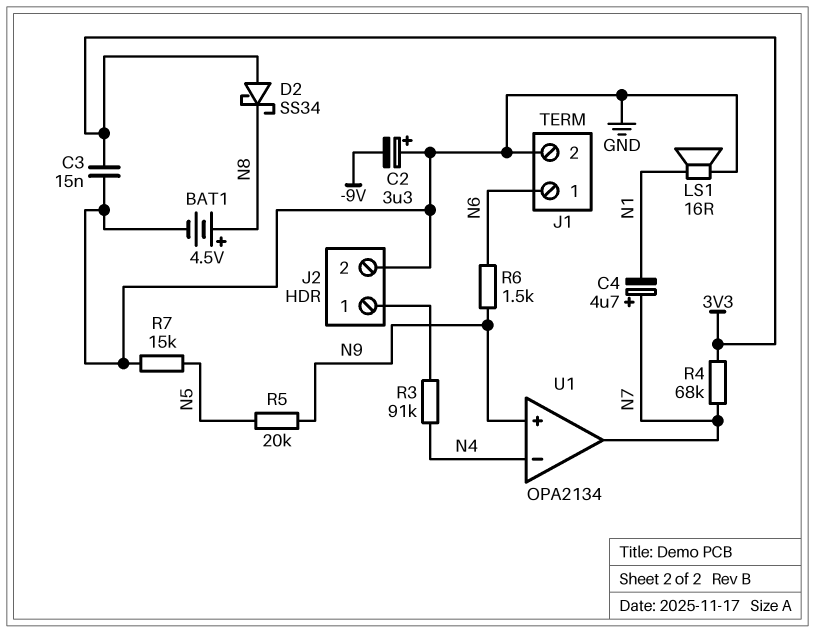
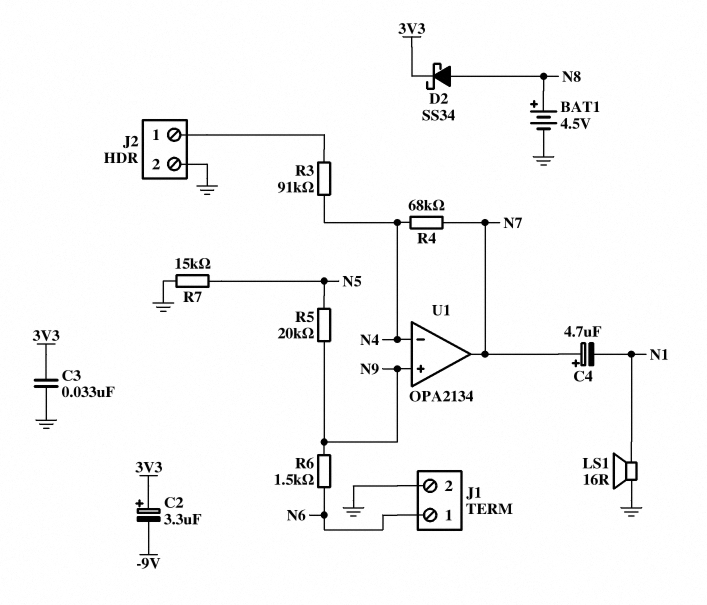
C2: 3.3uF (plus GND, minus -9V) -> 3.3uF (plus 3V3, minus -9V)
C3: 15nF (3V3, GND) -> 33nF (3V3, GND)
D2: schottky SS34 (A 3V3, K N8) -> schottky SS34 (A N8, K 3V3)
R4: 68k (3V3, N7) -> 68k (N4, N7)

